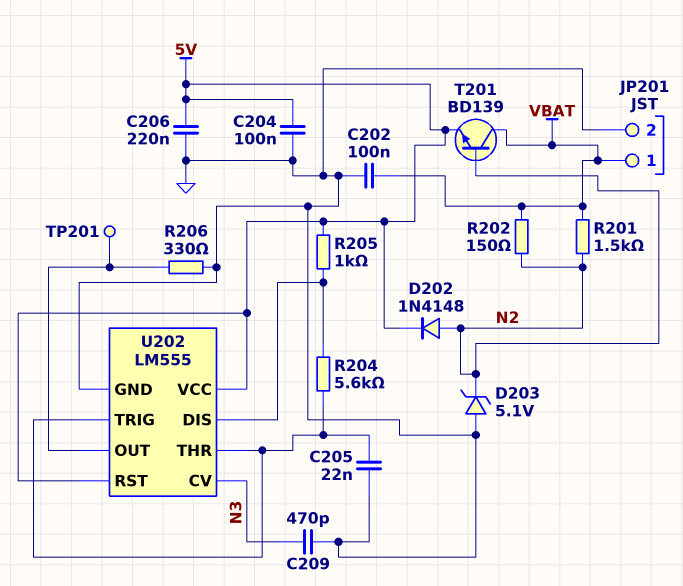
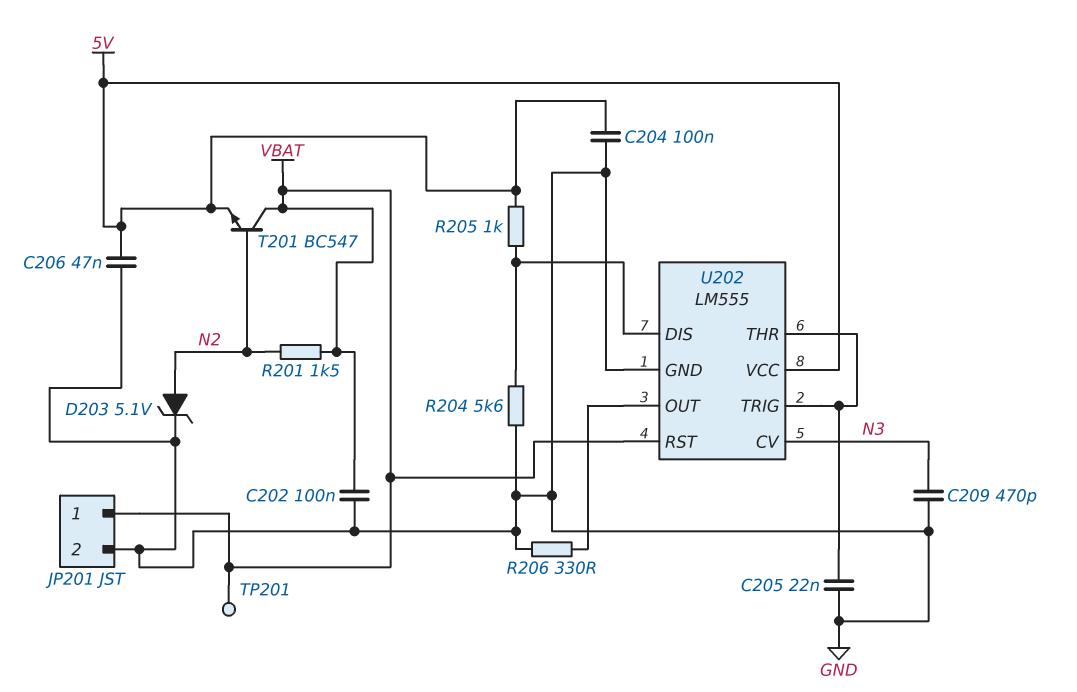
C206: 220nF (5V, GND) -> 47nF (5V, GND)
D202: diode 1N4148 (A N2, K 5V) -> none
D203: zener 5.1V (A GND, K N2) -> zener 5.1V (A N2, K GND)
R202: 150 (N2, VBAT) -> none
R204: 5.6k (U202/DIS, U202/THR) -> 5.6k (GND, U202/DIS)
T201: NPN BD139 (B N2, C VBAT, E 5V) -> NPN BC547 (B N2, C VBAT, E 5V)
TP201: test point (U202/OUT) -> test point (VBAT)
U202 pin RST: 5V -> VBAT

